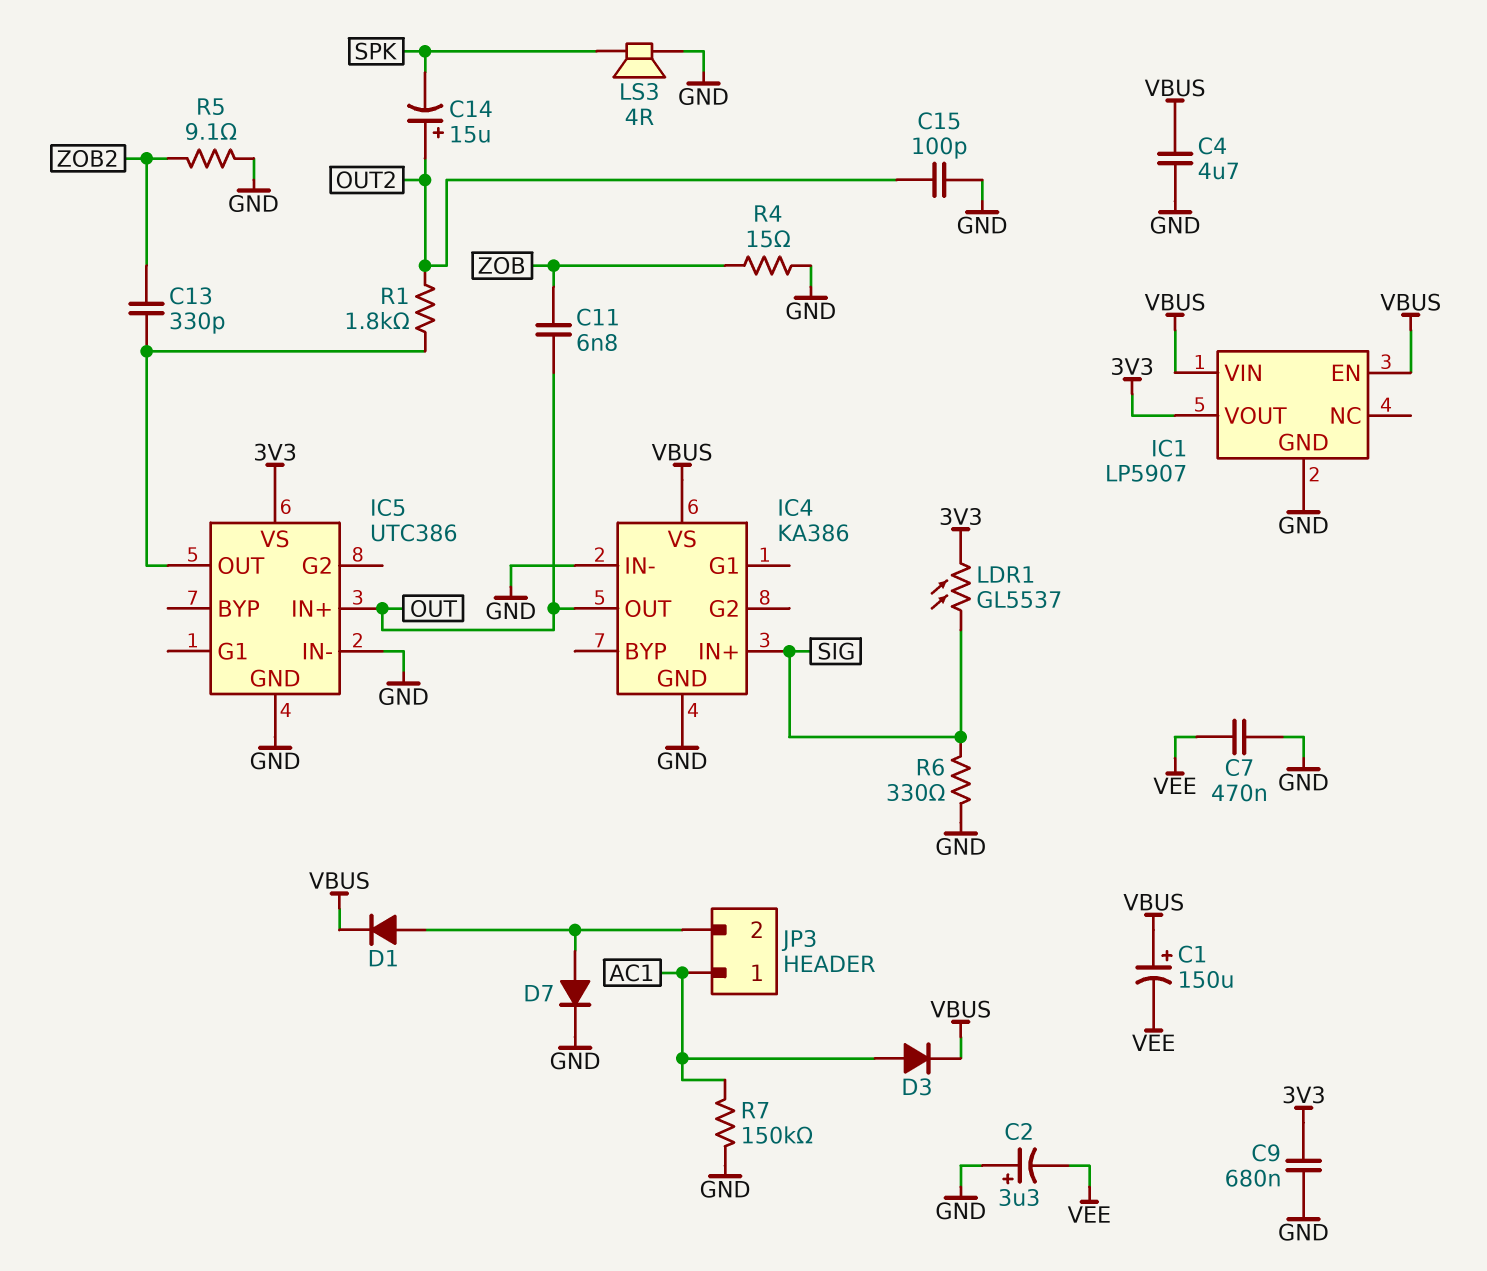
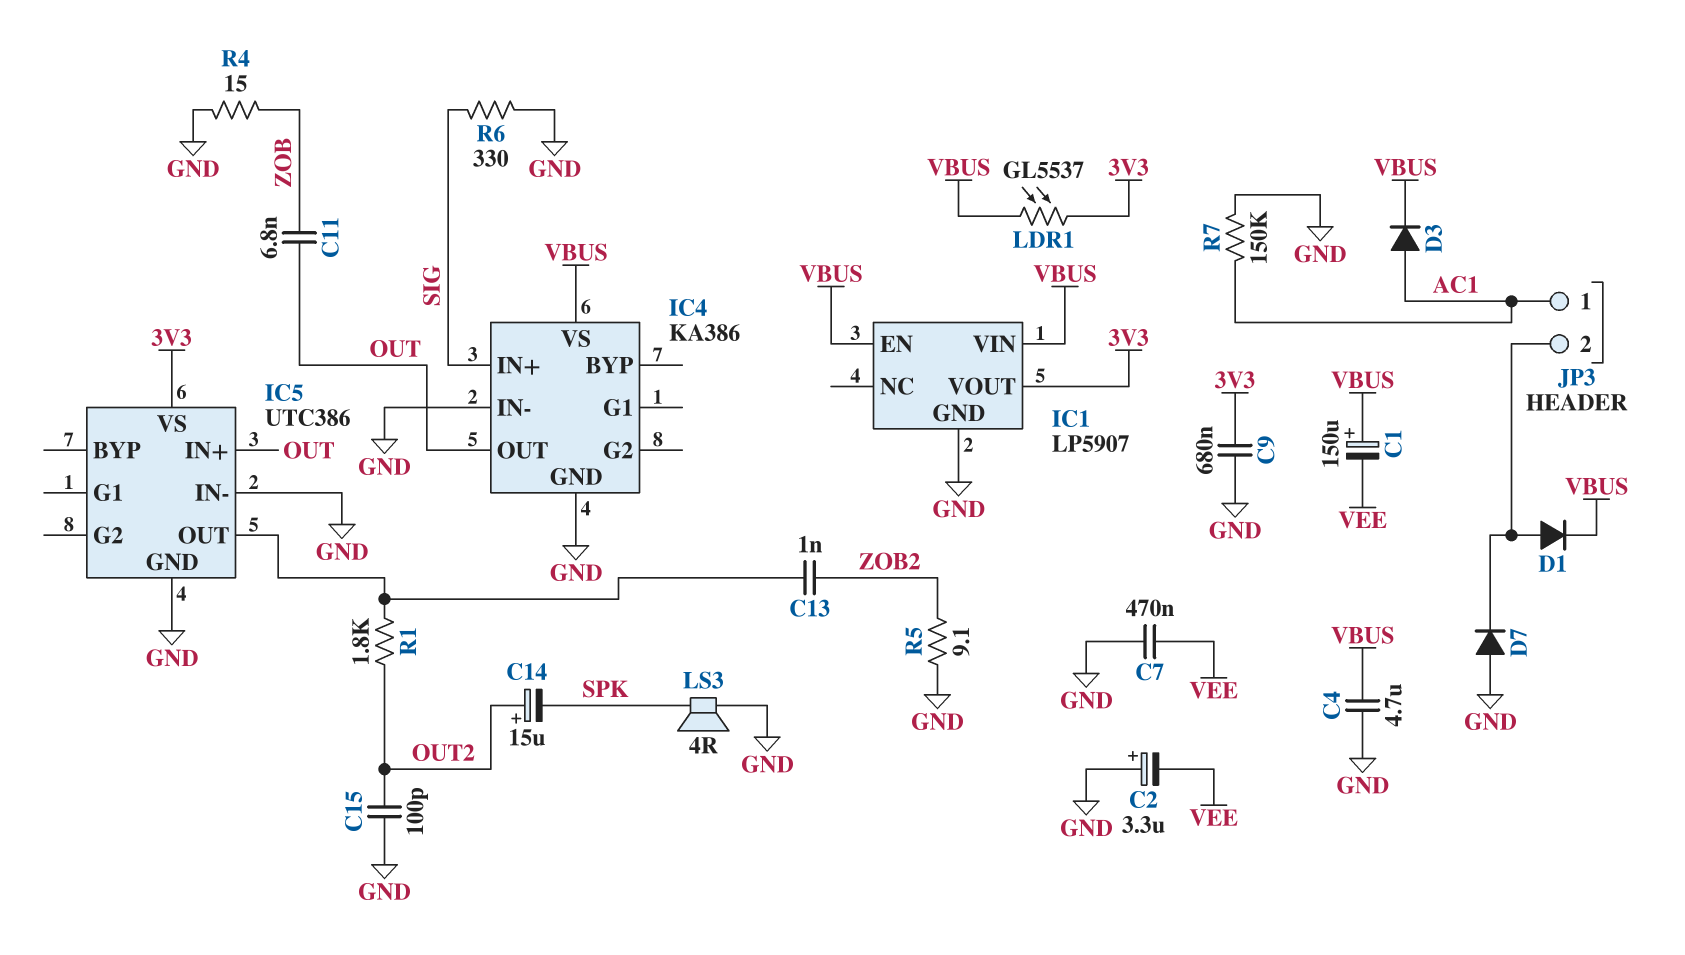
C13: 330pF (IC5/OUT, ZOB2) -> 1nF (IC5/OUT, ZOB2)
D7: diode (A JP3/2, K GND) -> diode (A GND, K JP3/2)
LDR1: GL5537 (3V3, SIG) -> GL5537 (3V3, VBUS)

